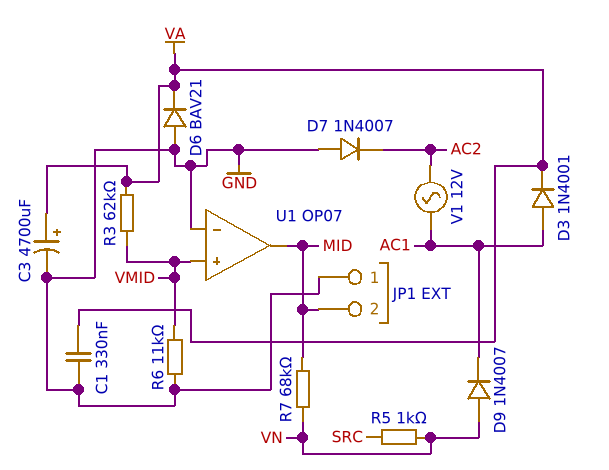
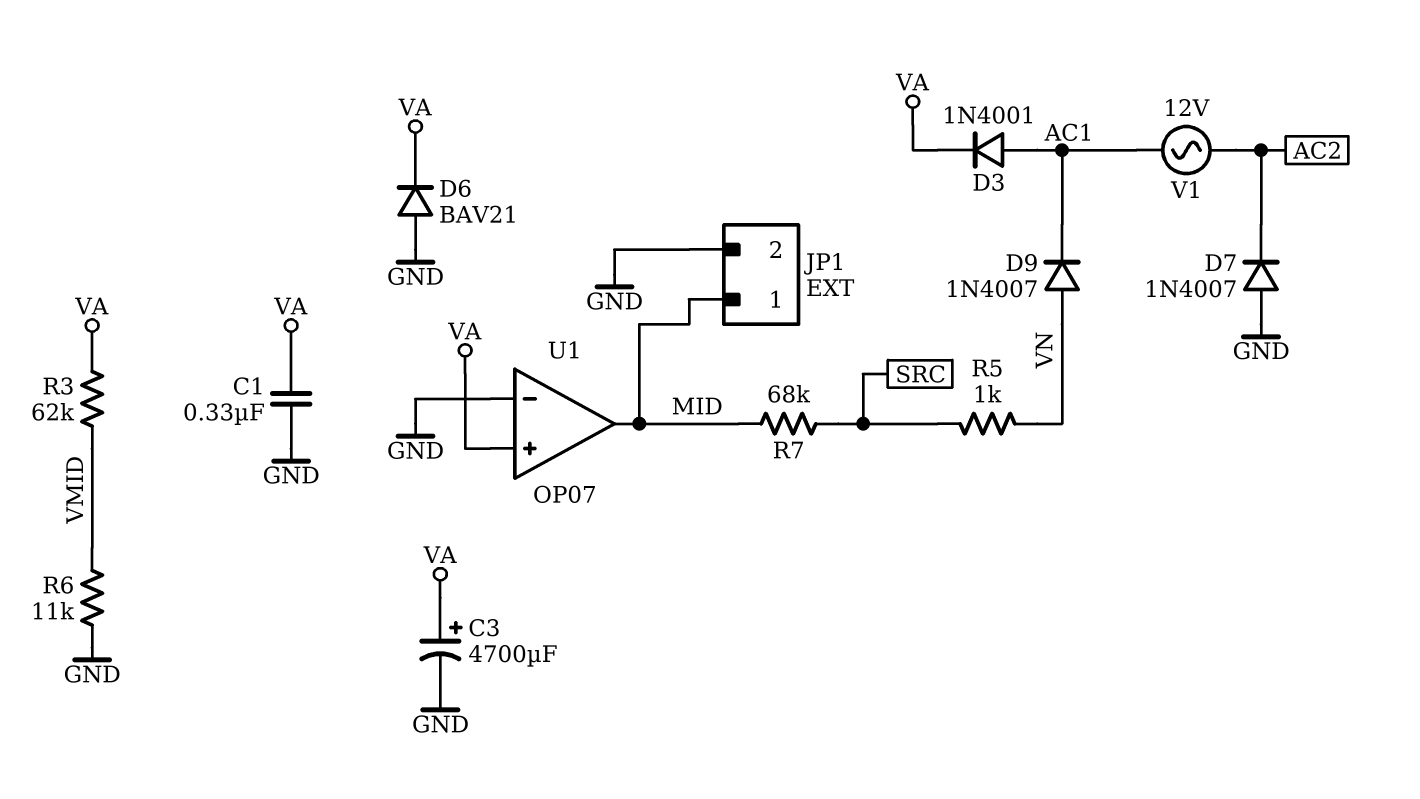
JP1 pin 1: GND -> MID
JP1 pin 2: MID -> GND
R7: 68k (MID, VN) -> 68k (MID, SRC)
U1 pin in+: VMID -> VA

